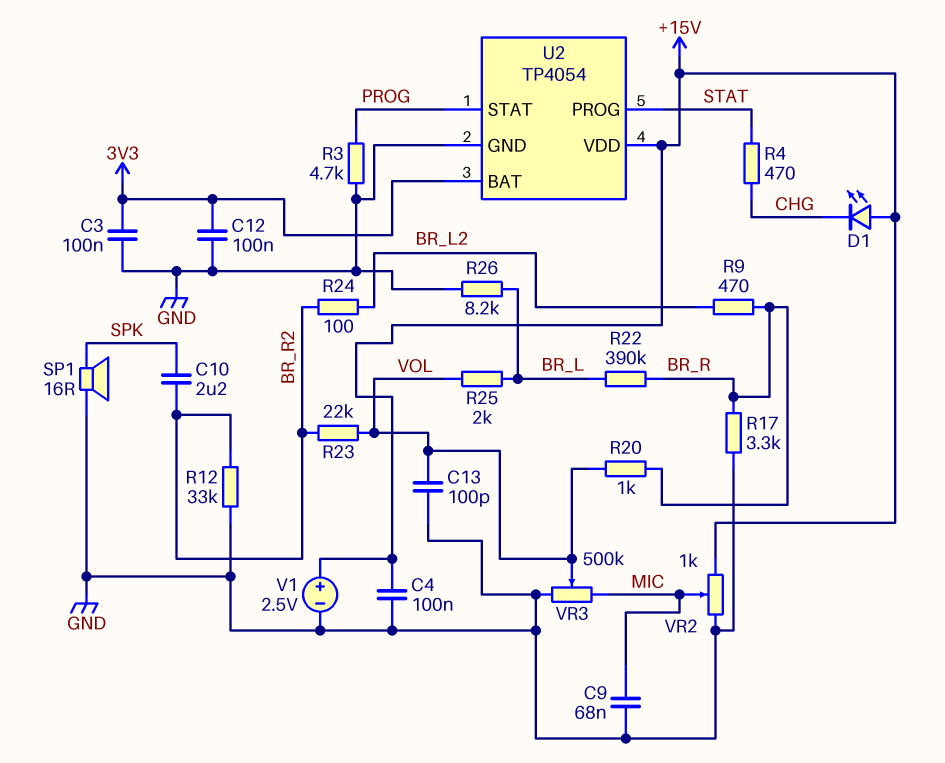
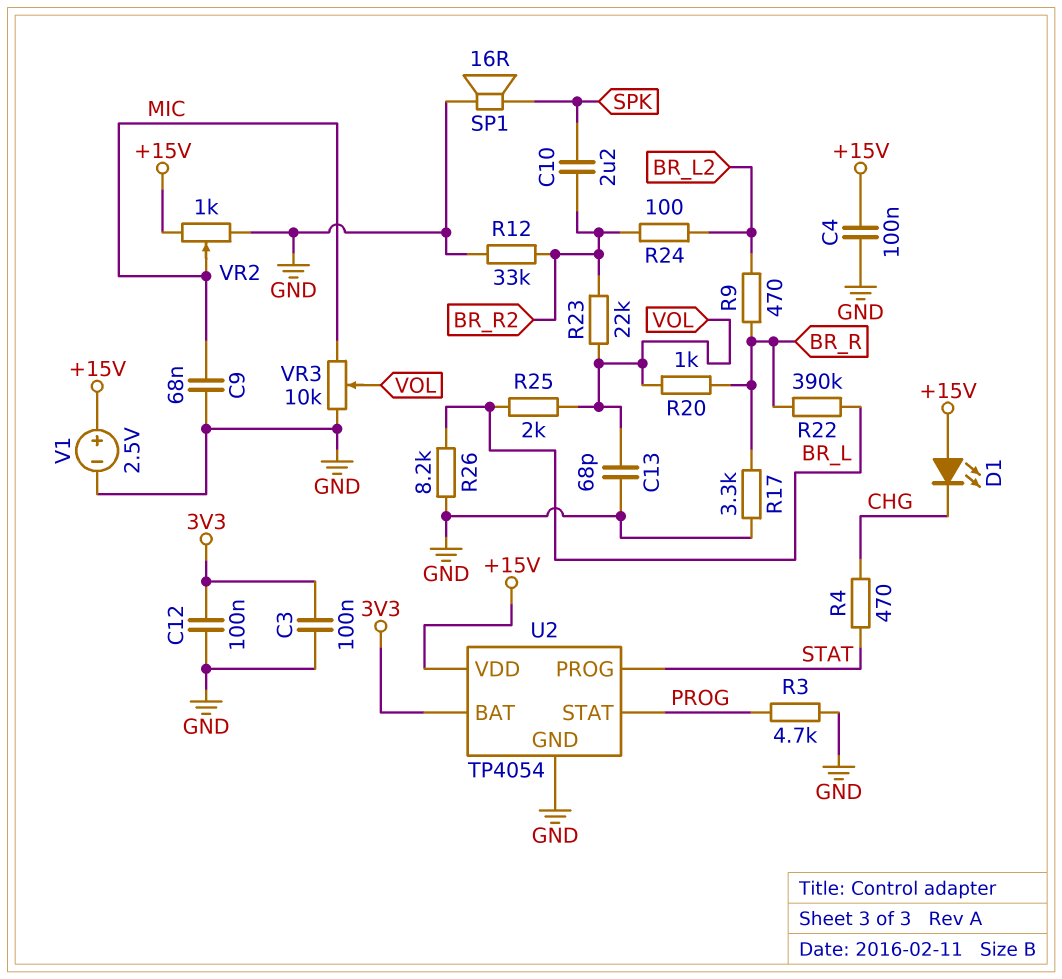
C13: 100pF (GND, VOL) -> 68pF (GND, VOL)
VR3: 500k (GND, MIC, wiper VOL) -> 10k (GND, MIC, wiper VOL)

